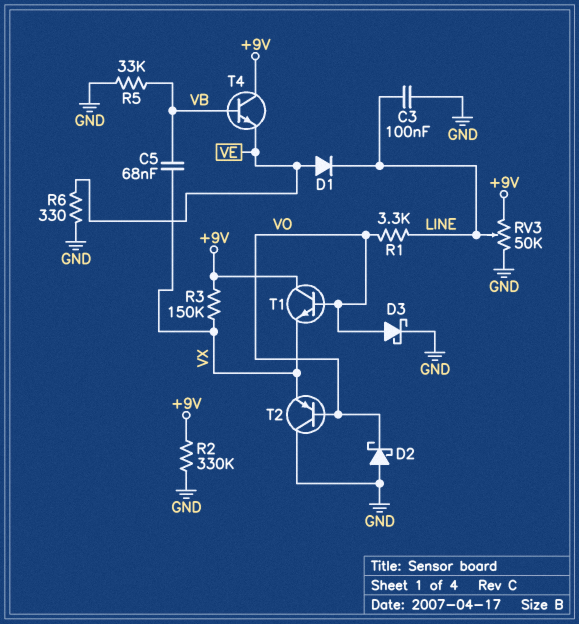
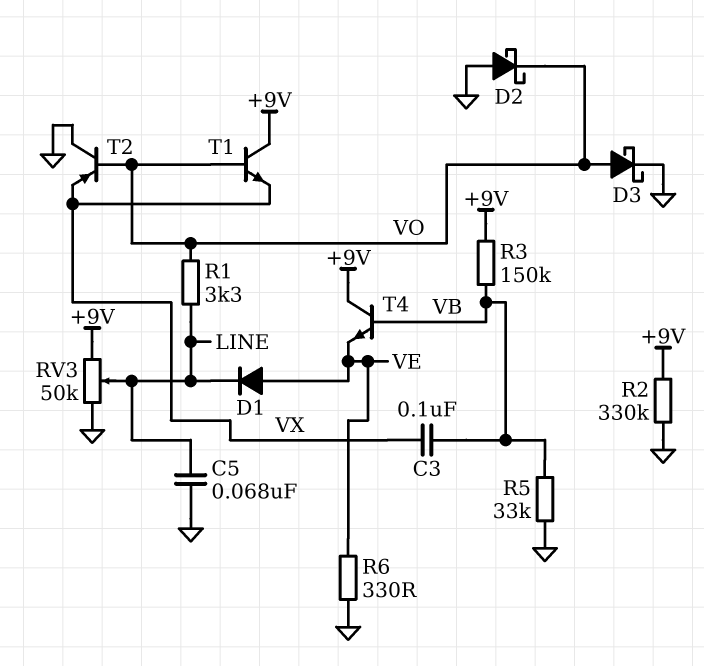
C3: 100nF (GND, LINE) -> 100nF (VB, VX)
C5: 68nF (VB, VX) -> 68nF (GND, LINE)
R3: 150k (+9V, VX) -> 150k (+9V, VB)

